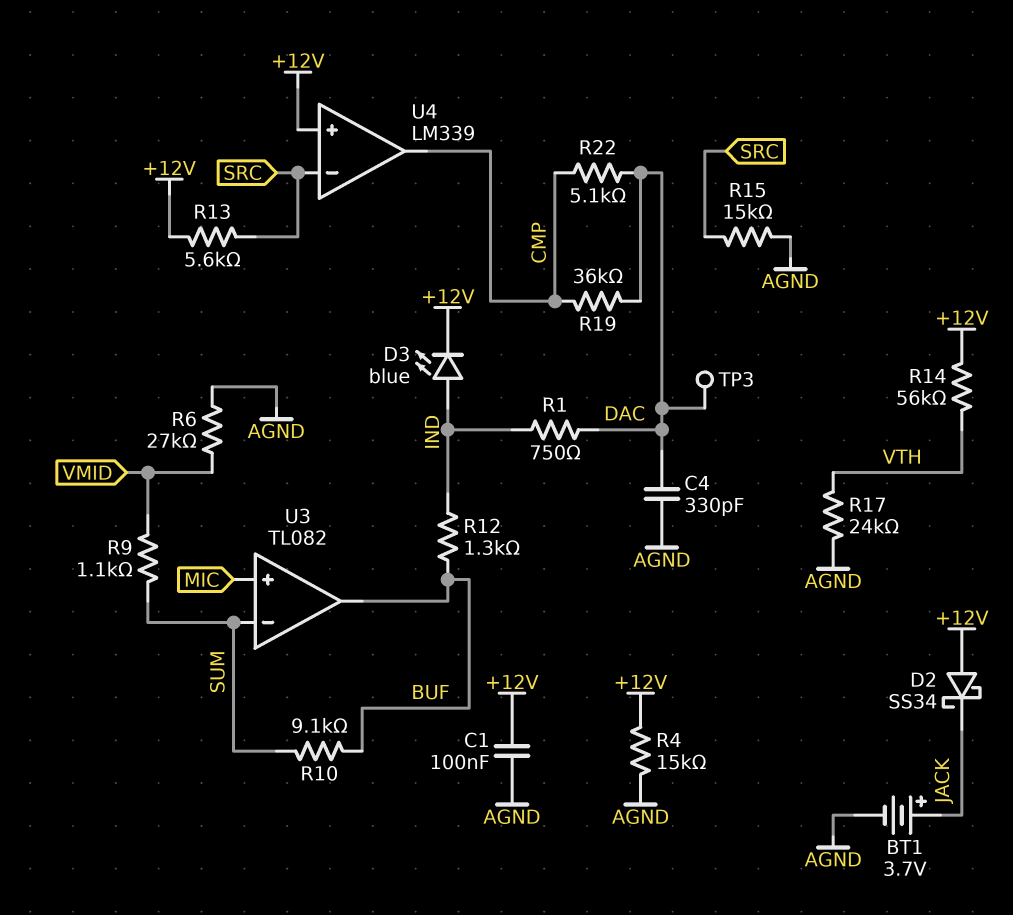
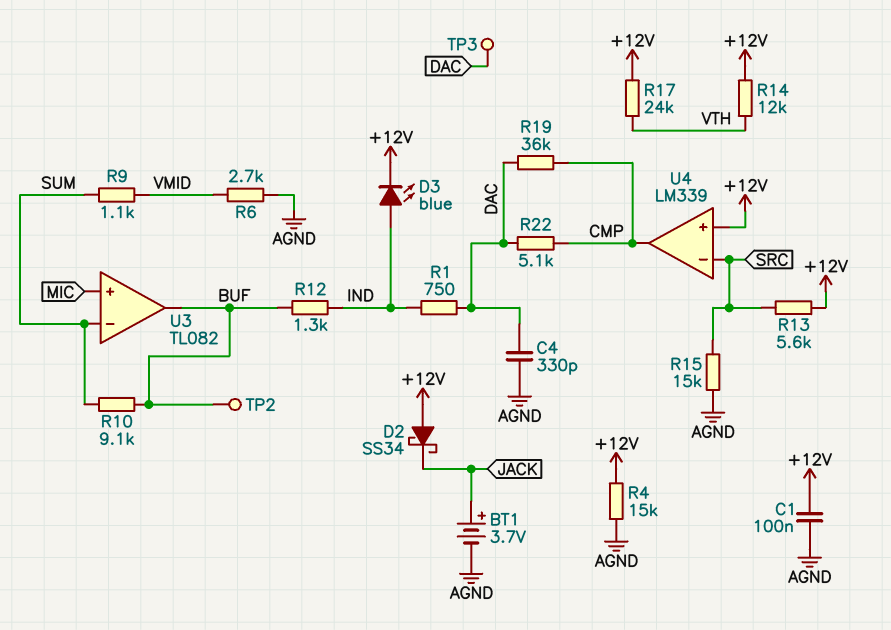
R6: 27k (AGND, VMID) -> 2.7k (AGND, VMID)
R14: 56k (+12V, VTH) -> 12k (+12V, VTH)
R17: 24k (AGND, VTH) -> 24k (+12V, VTH)
TP2: none -> test point (BUF)

